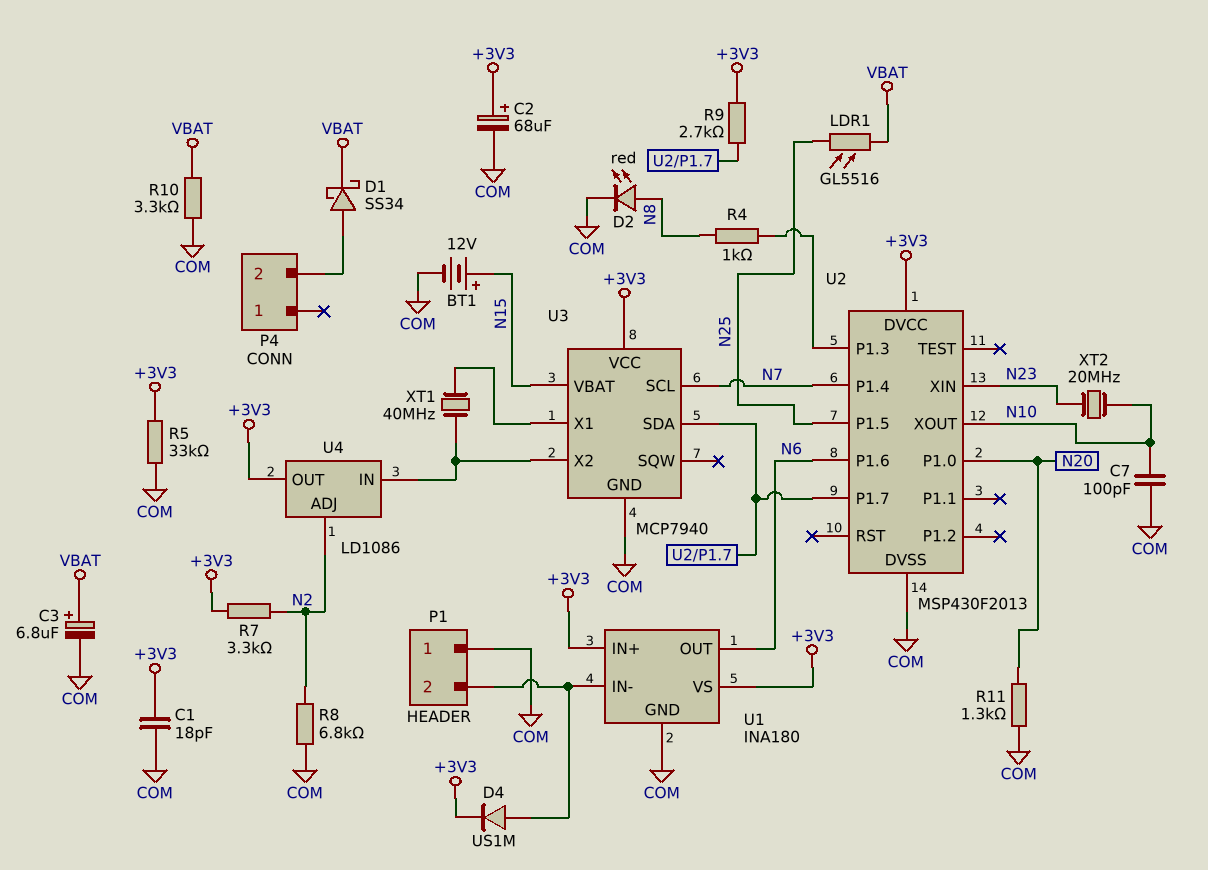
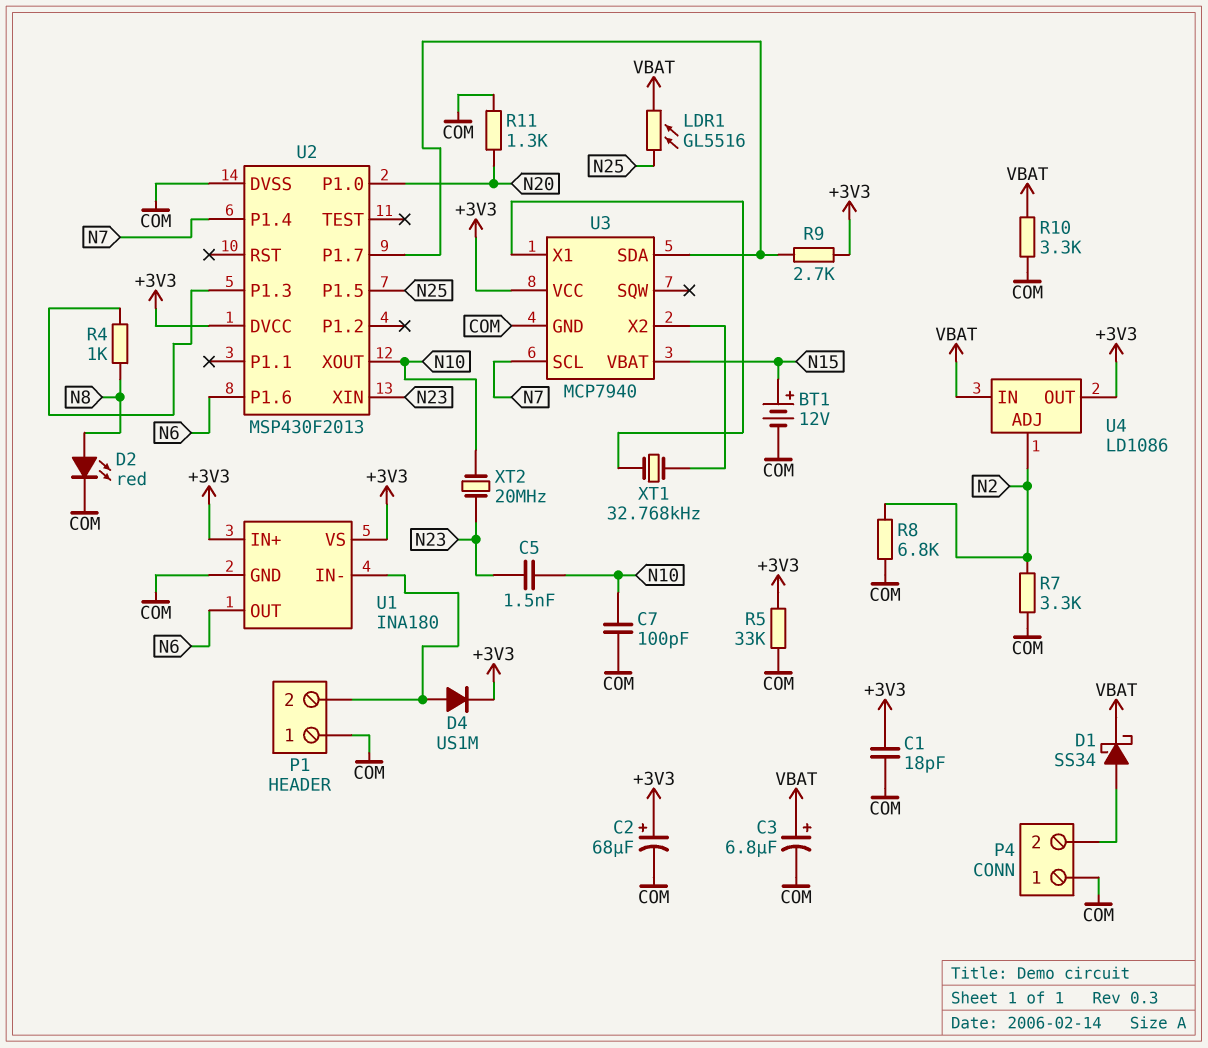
C5: none -> 1.5nF (N10, N23)
P4 pin 1: none -> COM
R7: 3.3k (+3V3, N2) -> 3.3k (COM, N2)
U4 pin IN: U3/X2 -> VBAT
XT1: 40MHz (U3/X1, U3/X2) -> 32.768kHz (U3/X1, U3/X2)

